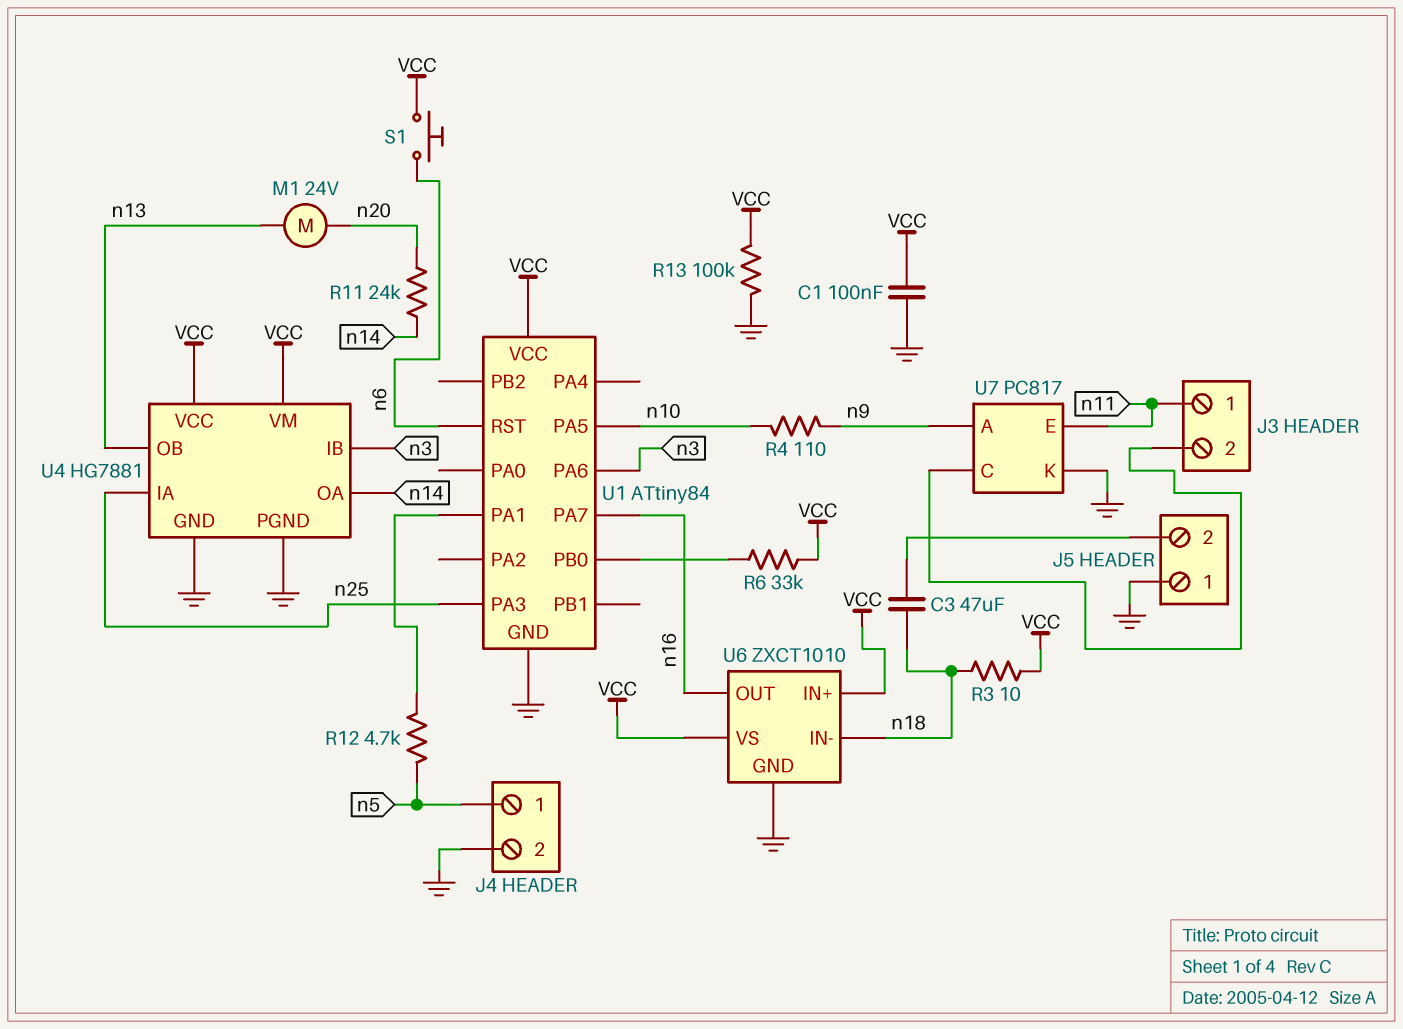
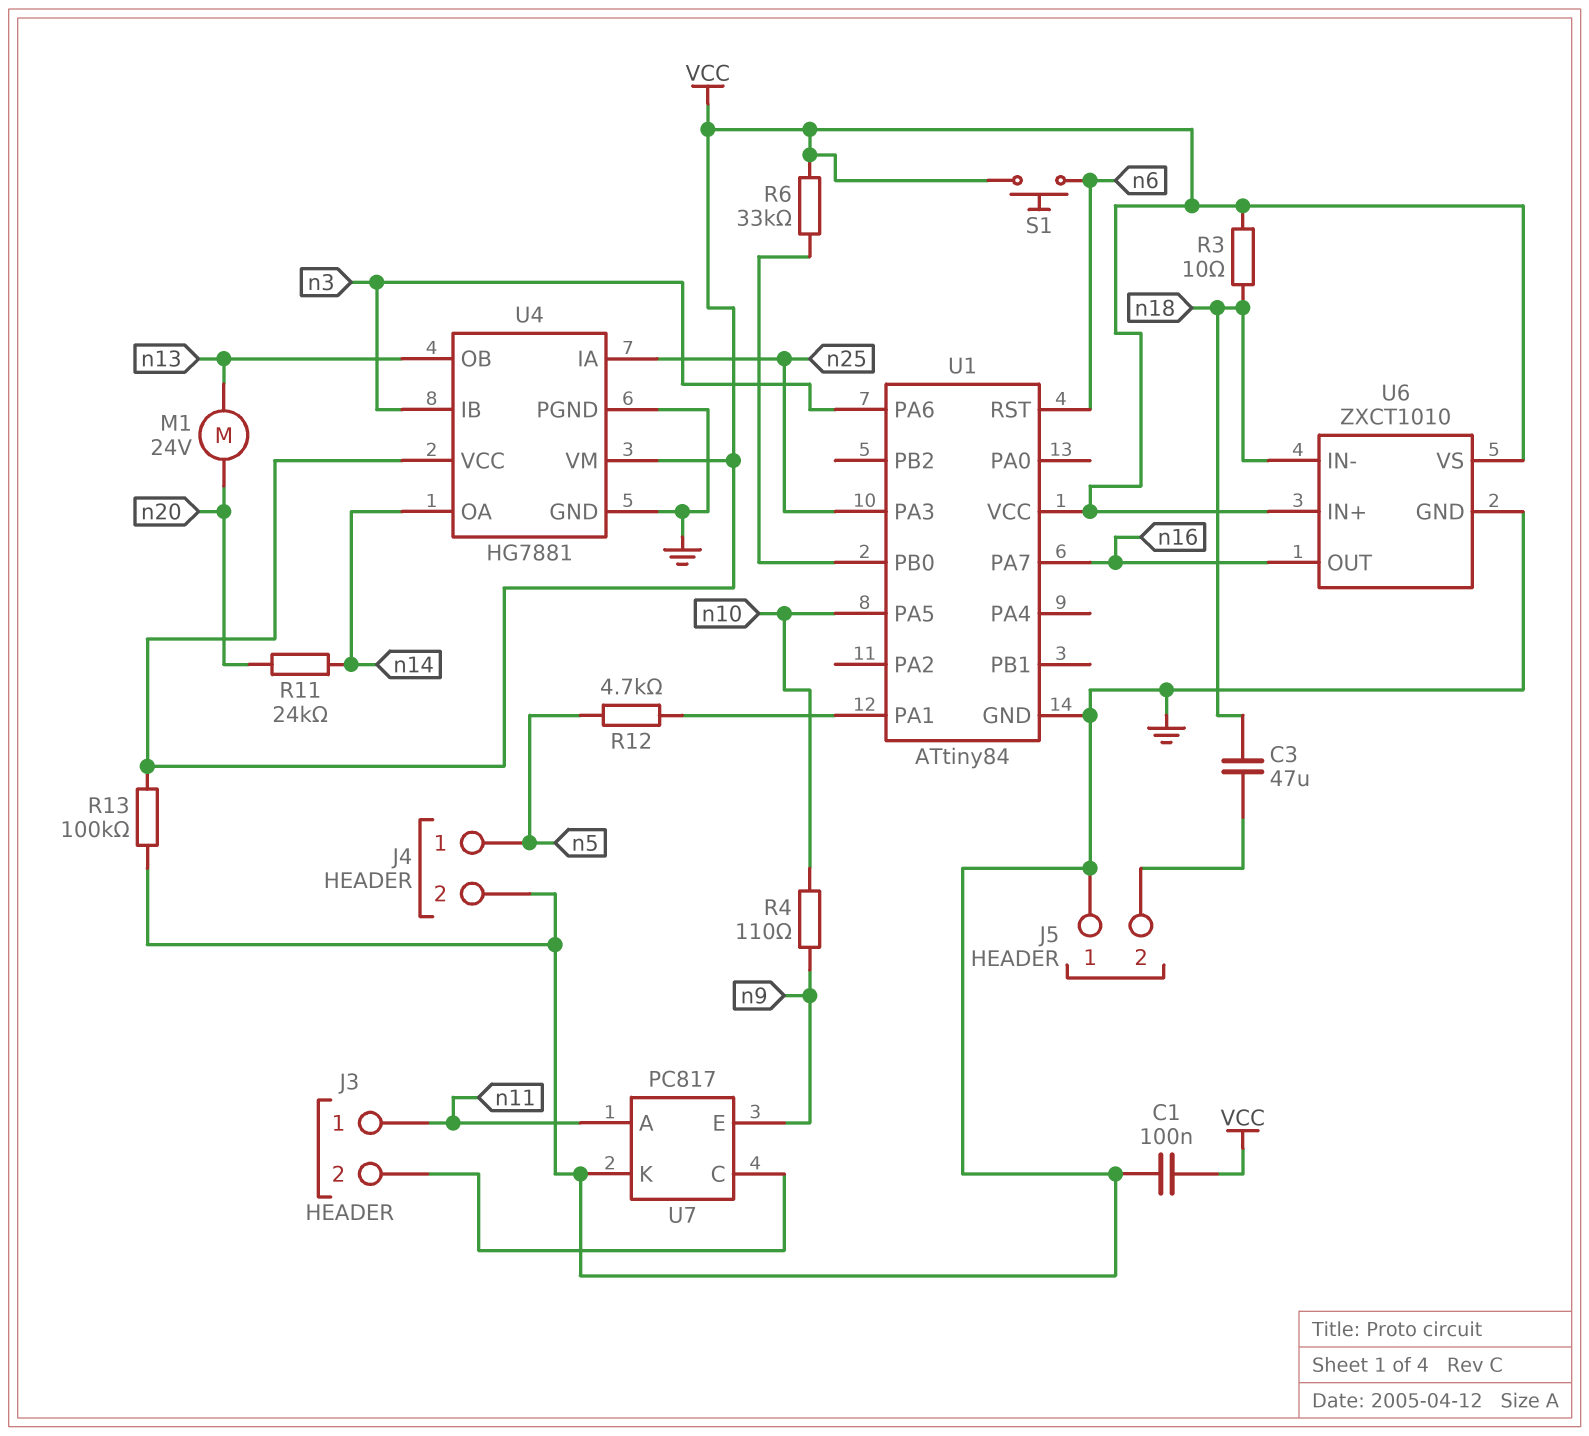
U7 pin A: n9 -> n11
U7 pin E: n11 -> n9

